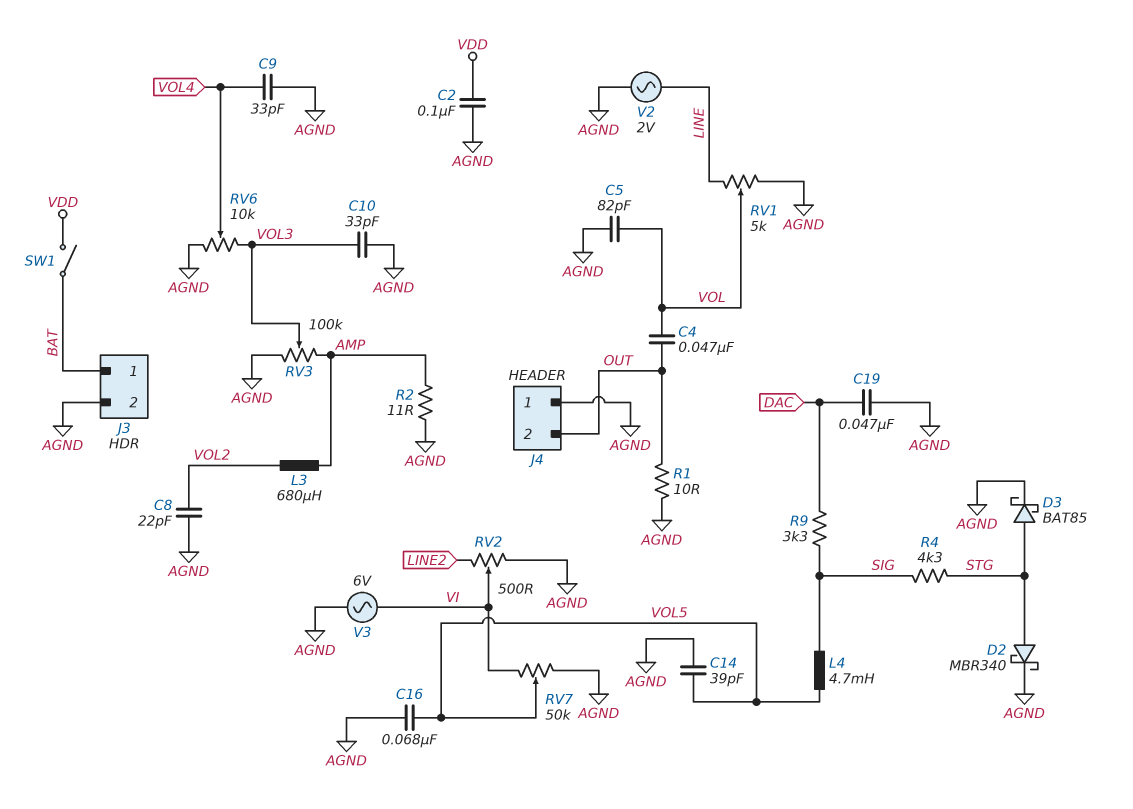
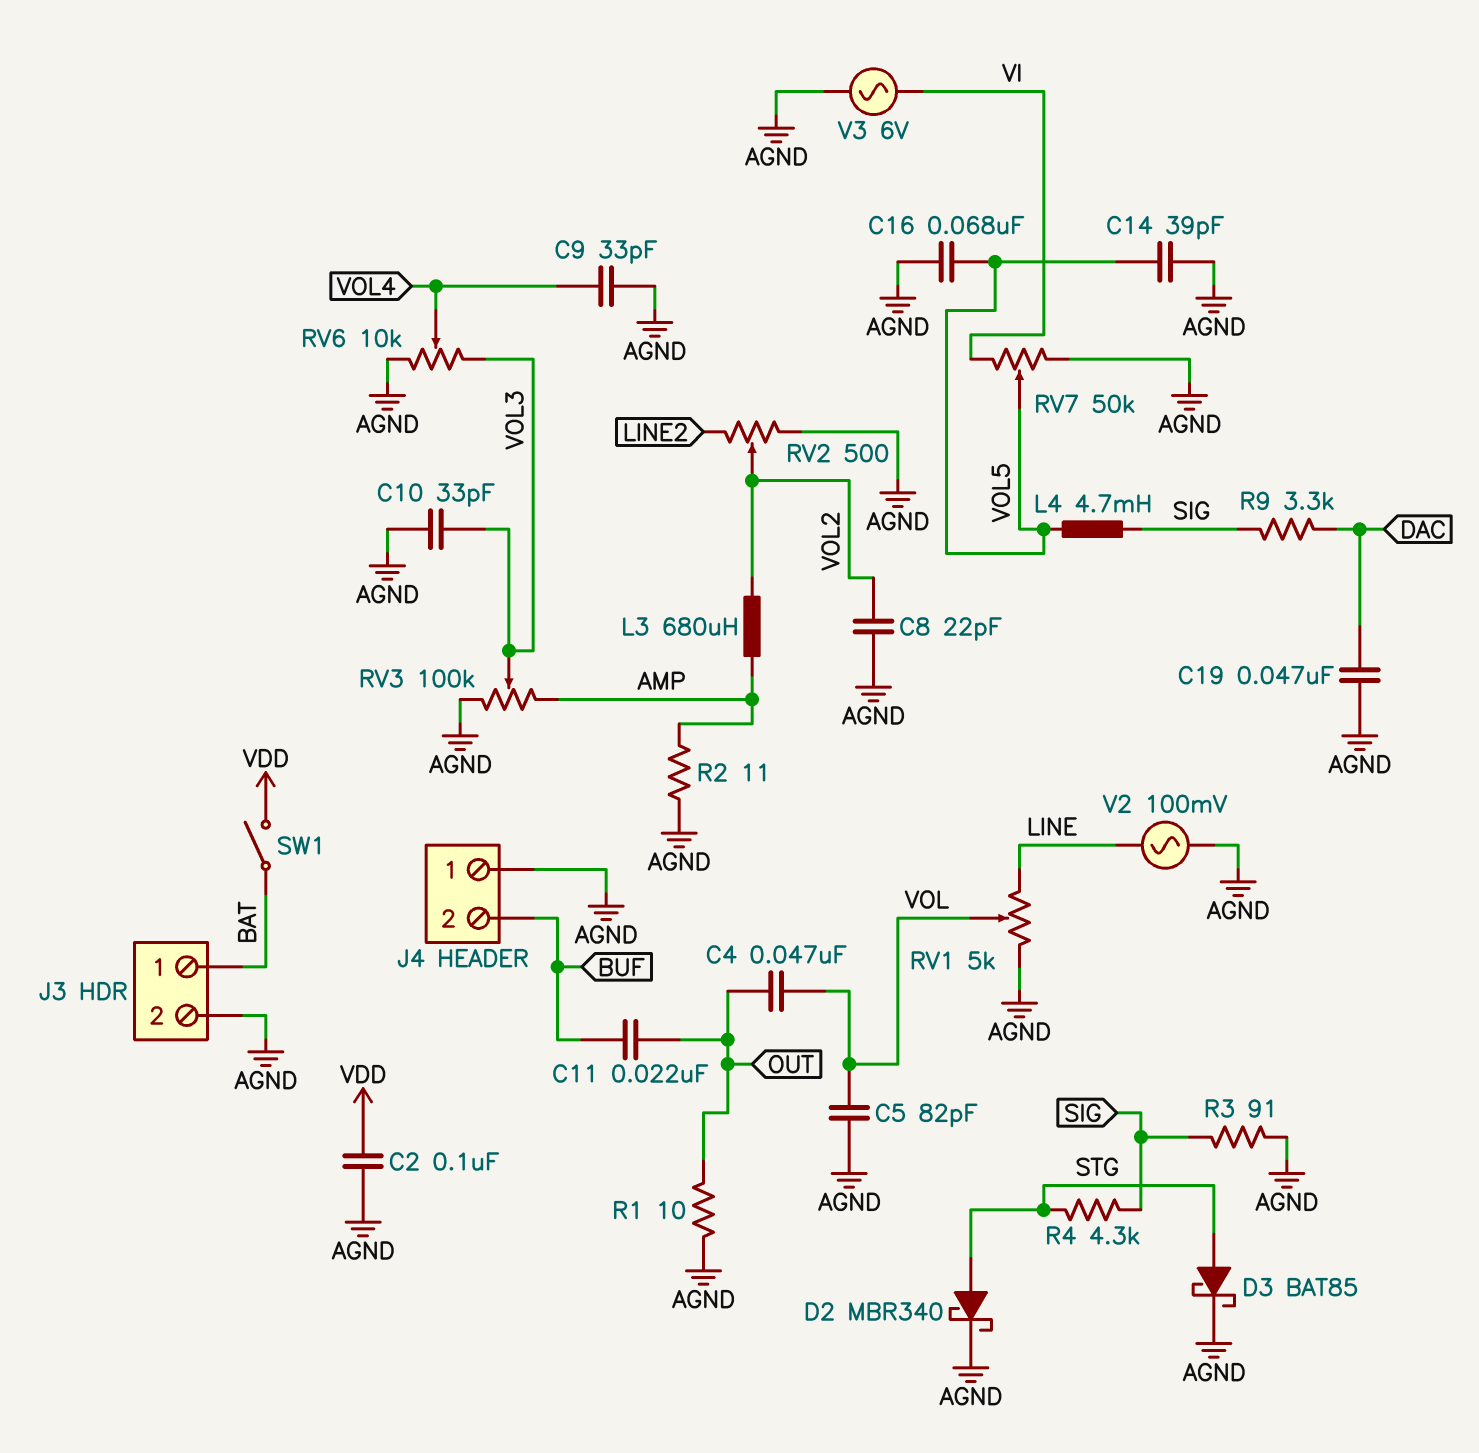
C11: none -> 22nF (BUF, OUT)
J4 pin 2: OUT -> BUF
R3: none -> 91 (AGND, SIG)
RV2: 500 (AGND, LINE2, wiper VI) -> 500 (AGND, LINE2, wiper VOL2)
V2: AC 2V (AGND, LINE) -> AC 100mV (AGND, LINE)

